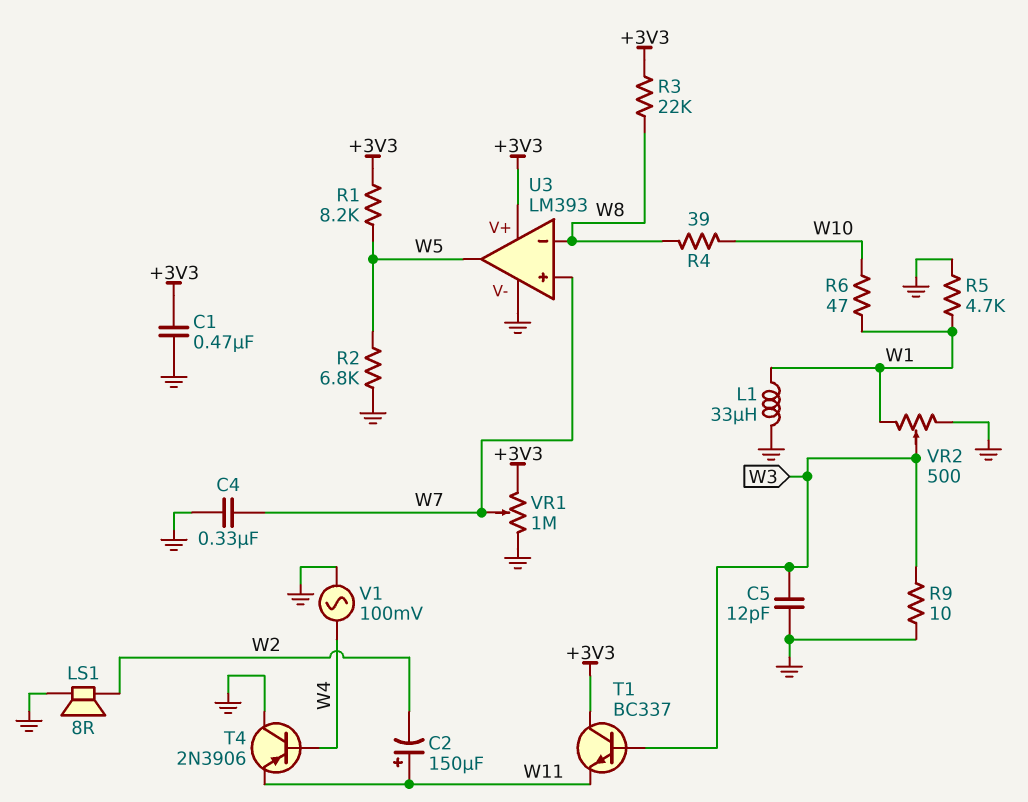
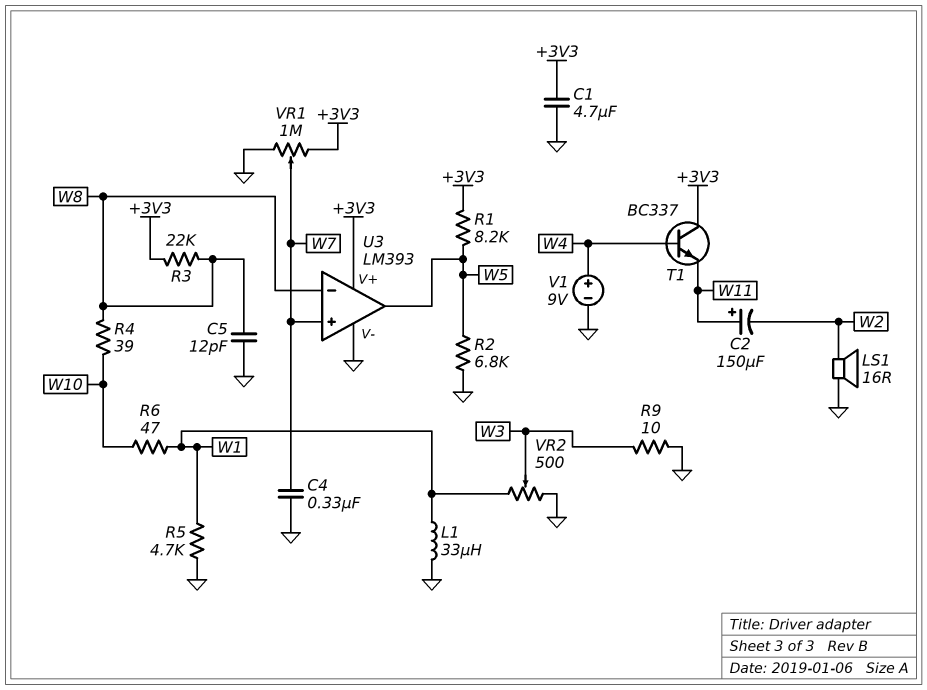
C1: 470nF (+3V3, GND) -> 4.7uF (+3V3, GND)
C5: 12pF (GND, W3) -> 12pF (GND, W8)
LS1: speaker 8R (GND, W2) -> speaker 16R (GND, W2)
T1: NPN BC337 (B W3, C +3V3, E W11) -> NPN BC337 (B W4, C +3V3, E W11)
T4: PNP 2N3906 (B W4, C GND, E W11) -> none
V1: AC 100mV (GND, W4) -> 9V (plus W4, minus GND)

